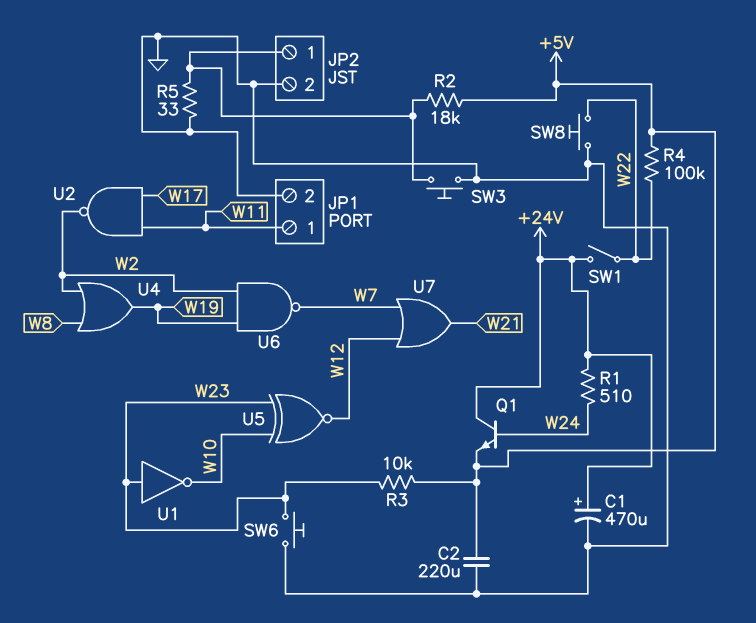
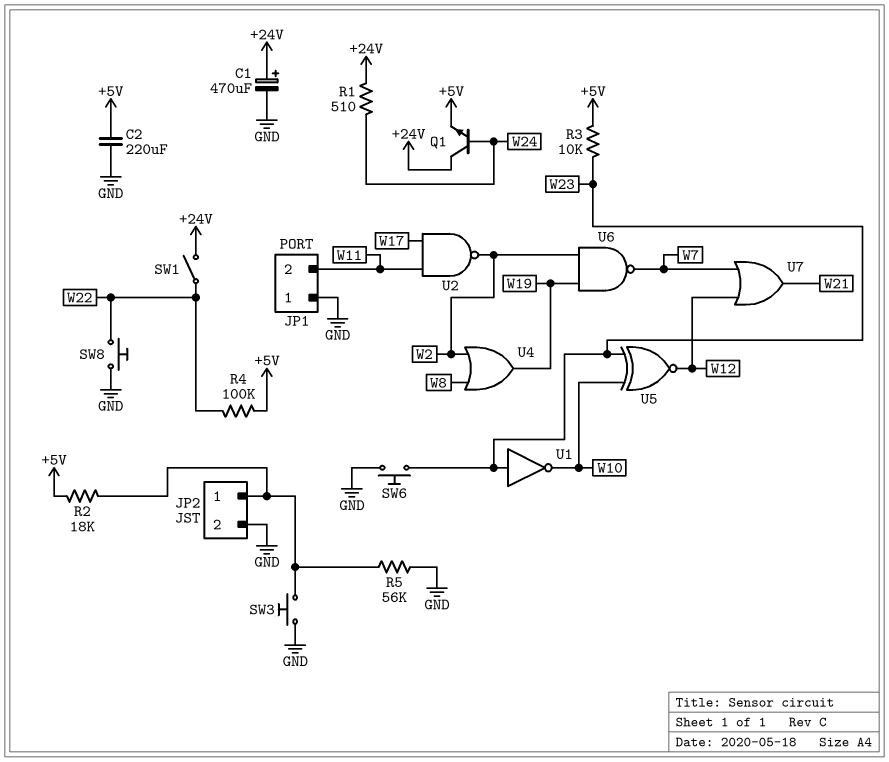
JP1 pin 1: W11 -> GND
JP1 pin 2: GND -> W11
R5: 33 (GND, JP2/1) -> 56k (GND, JP2/1)

